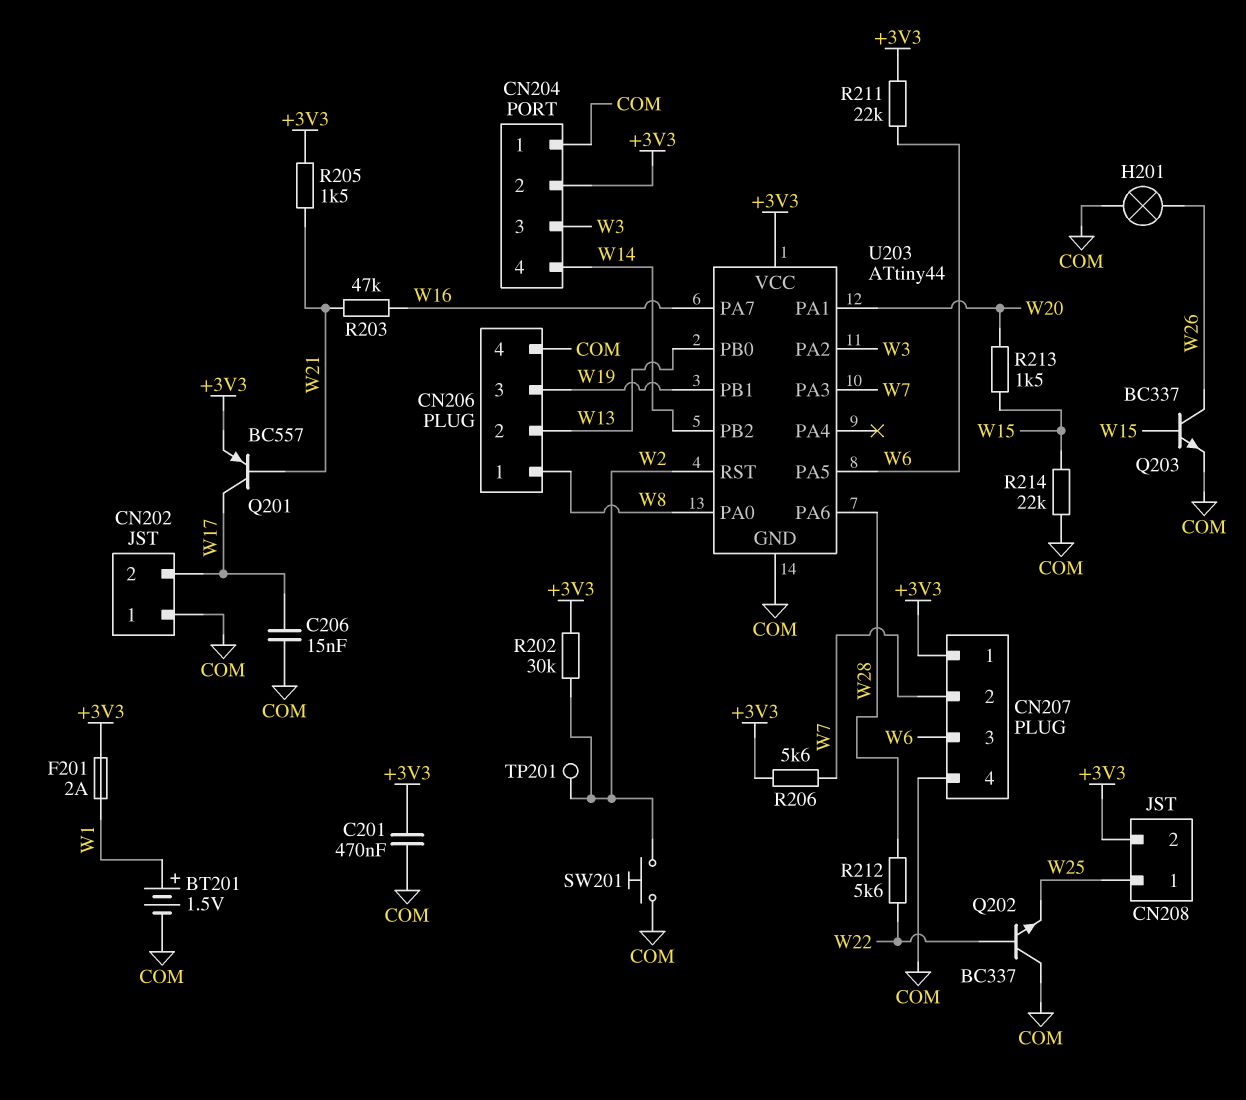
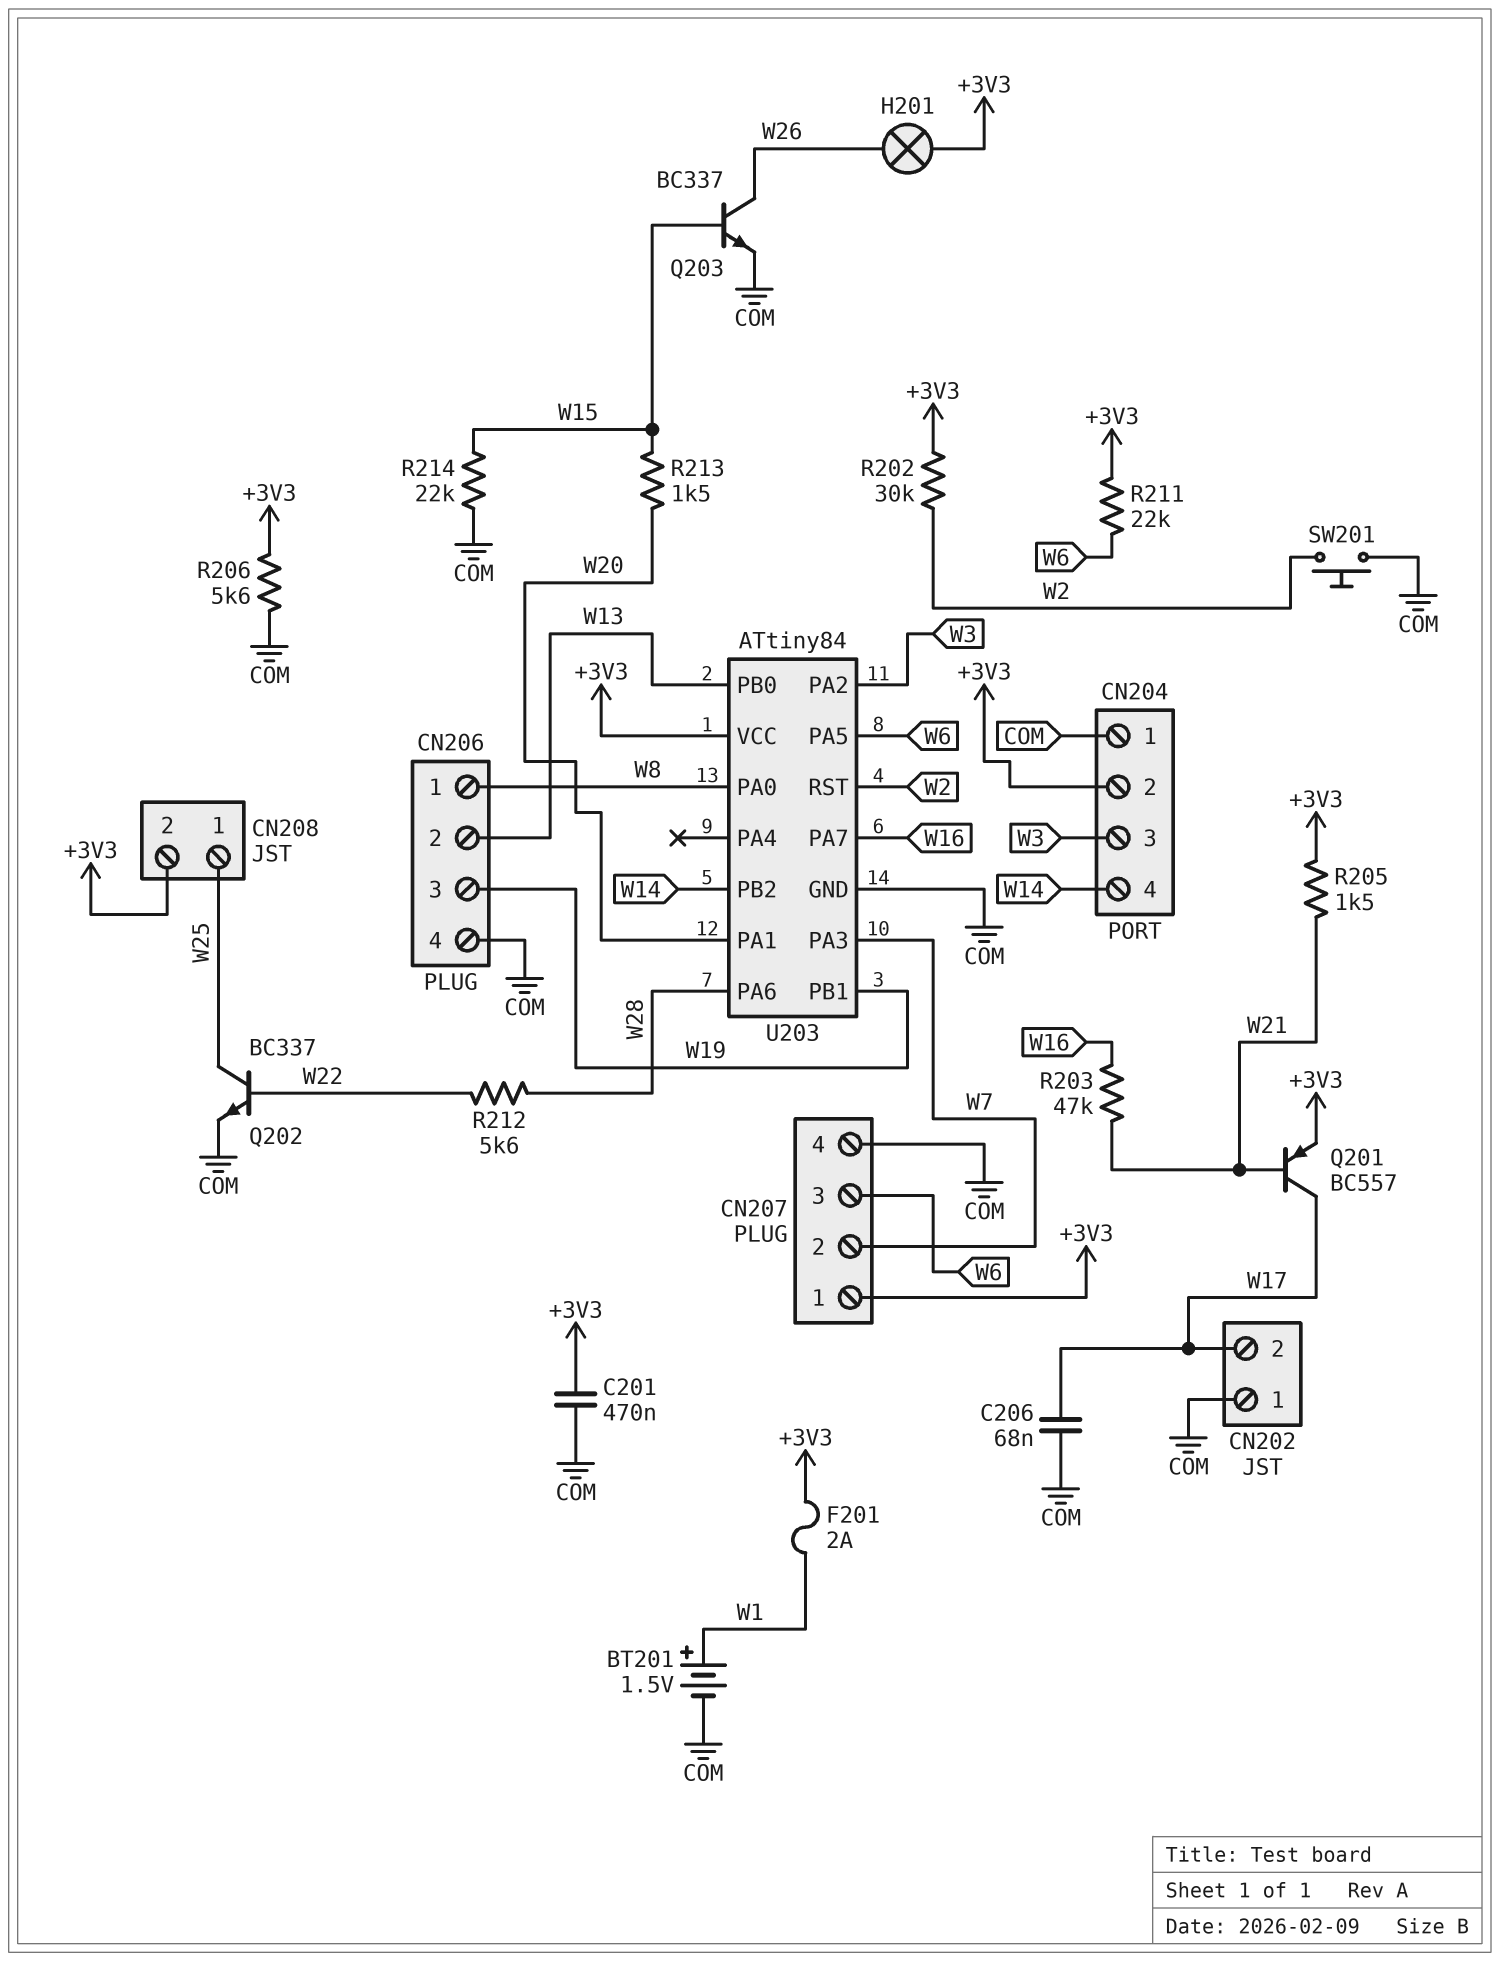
C206: 15nF (COM, W17) -> 68nF (COM, W17)
H201: lamp (COM, W26) -> lamp (+3V3, W26)
Q202: NPN BC337 (B W22, C COM, E W25) -> NPN BC337 (B W22, C W25, E COM)
R206: 5.6k (+3V3, W7) -> 5.6k (+3V3, COM)
TP201: test point (W2) -> none
U203: ATtiny44 -> ATtiny84

